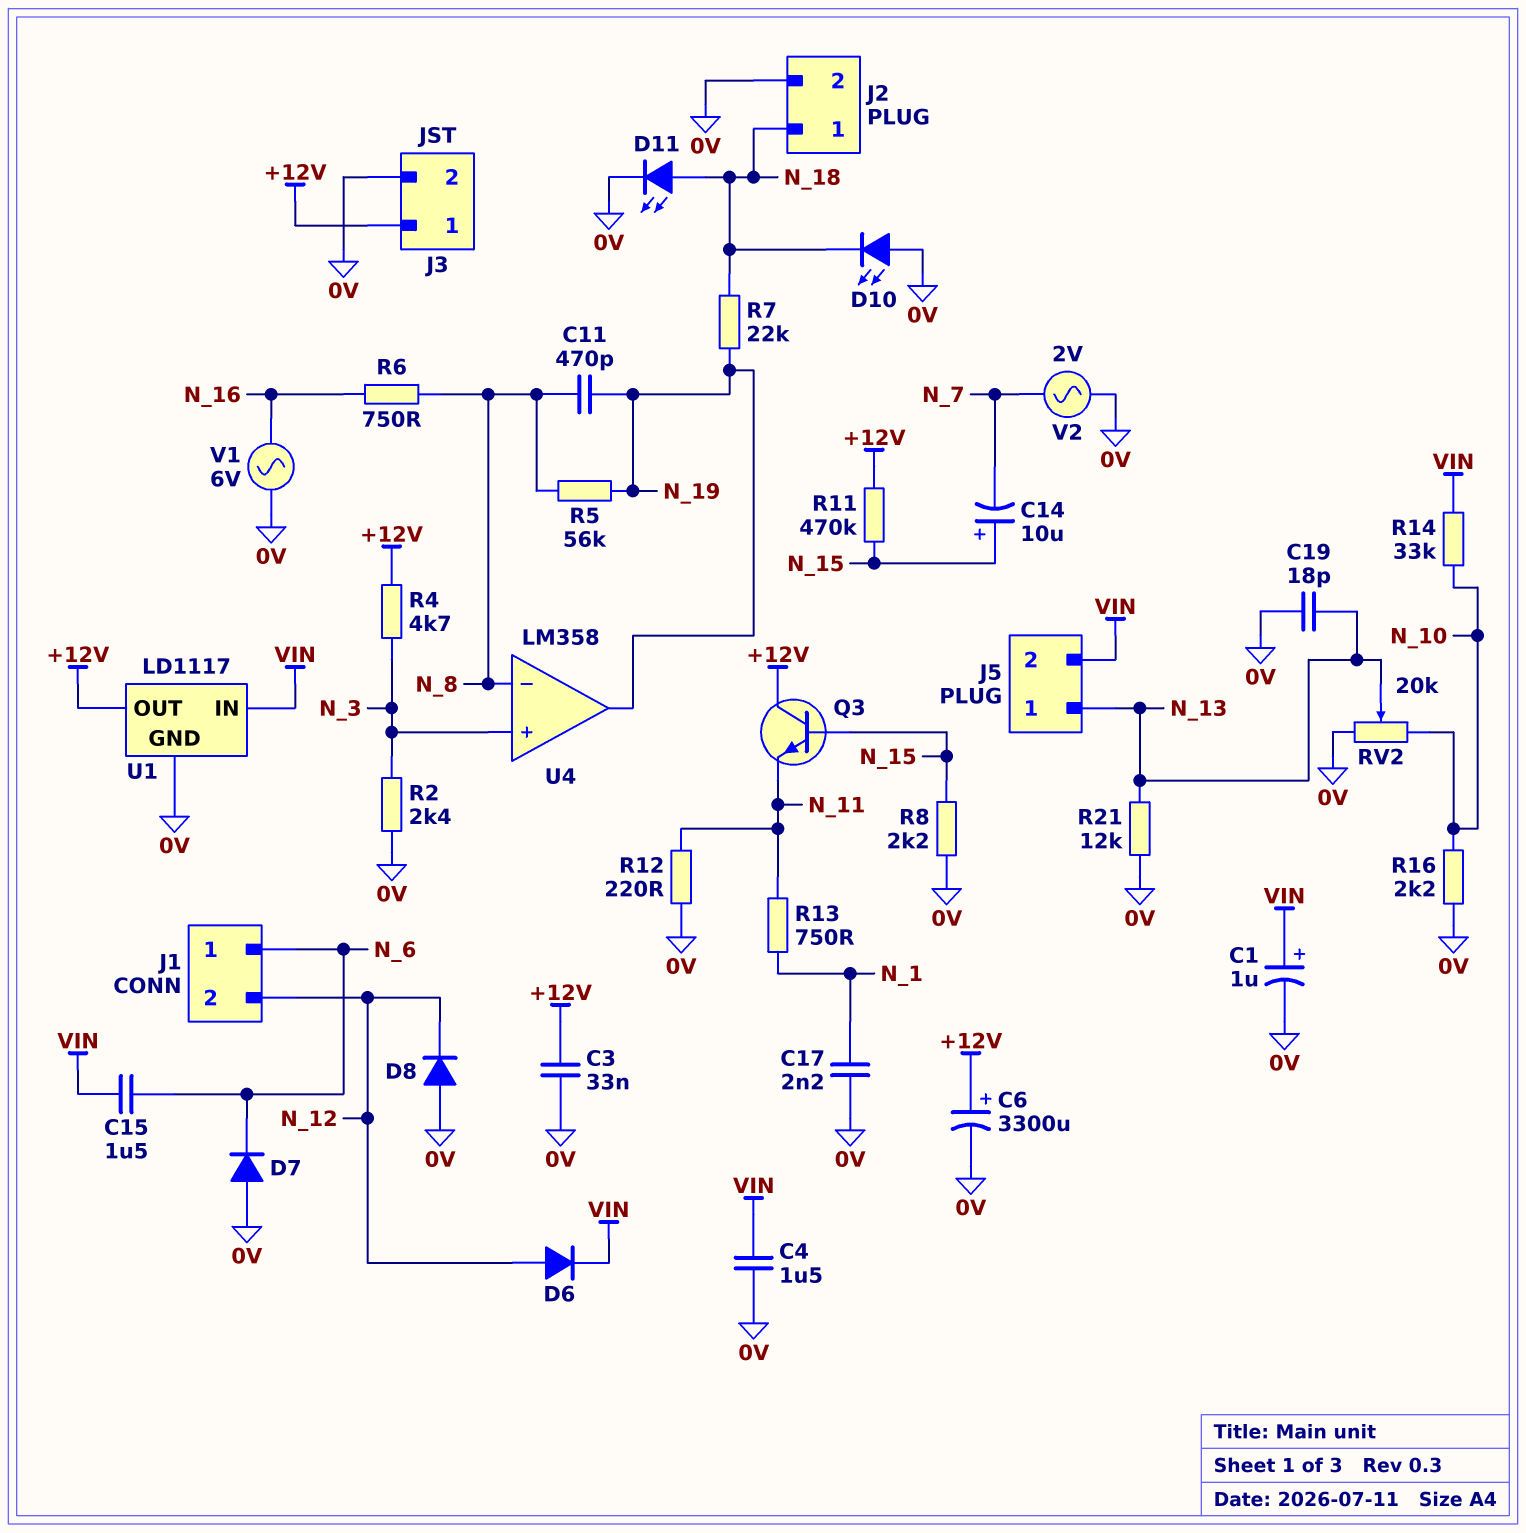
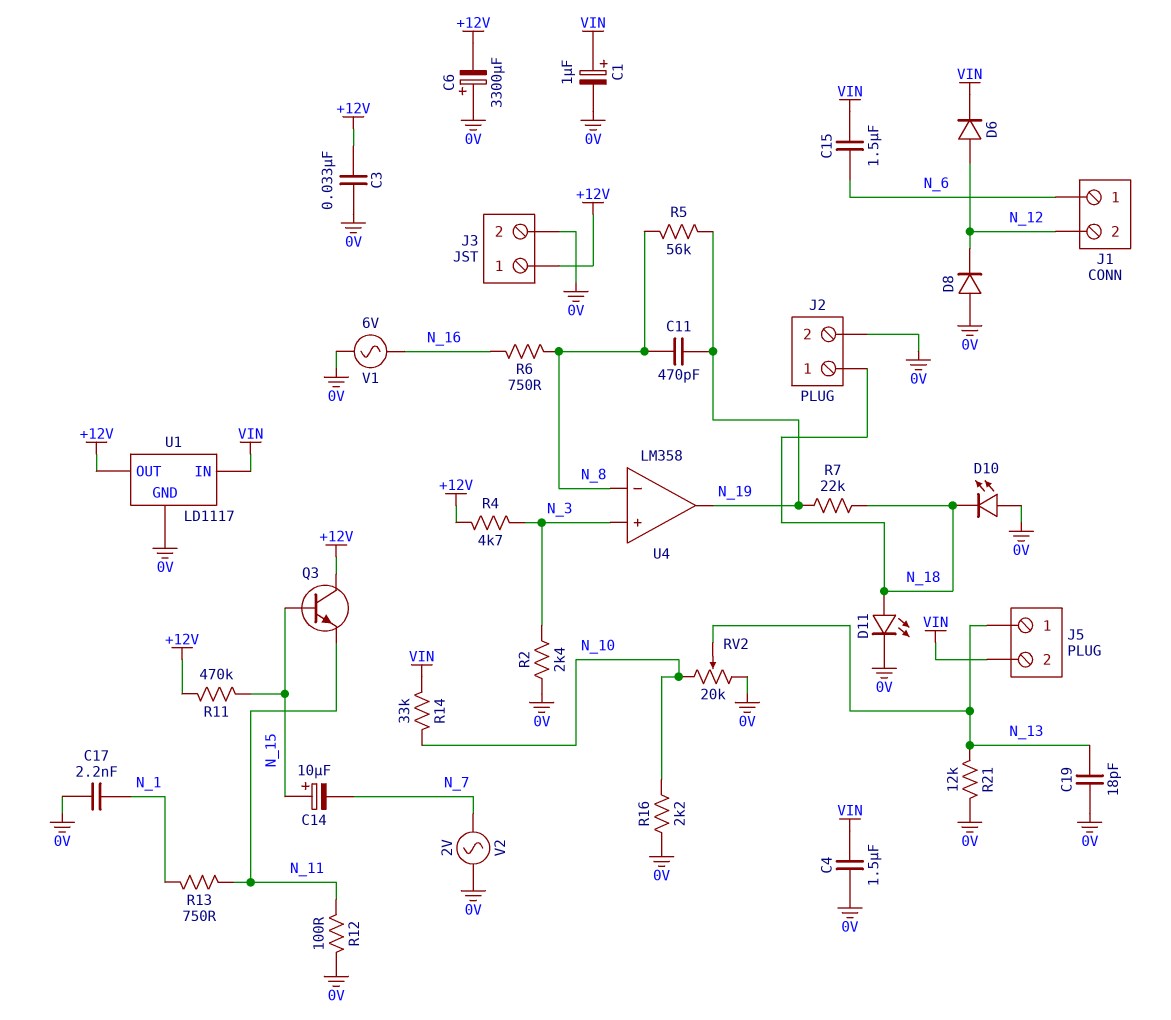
C6: 3300uF (plus +12V, minus 0V) -> 3300uF (plus 0V, minus +12V)
D7: diode (A 0V, K N_6) -> none
R8: 2.2k (0V, N_15) -> none
R12: 220 (0V, N_11) -> 100 (0V, N_11)

